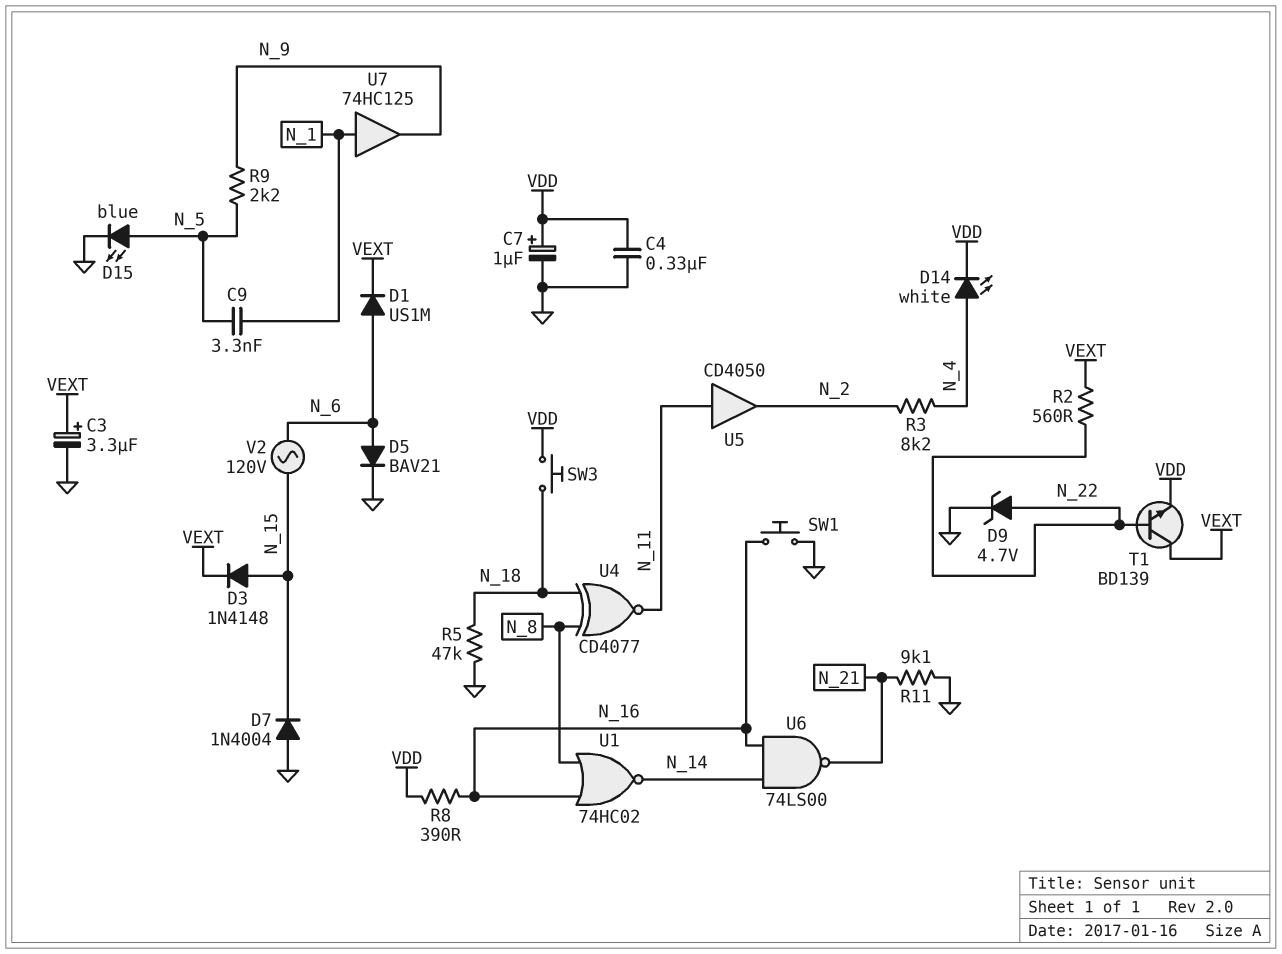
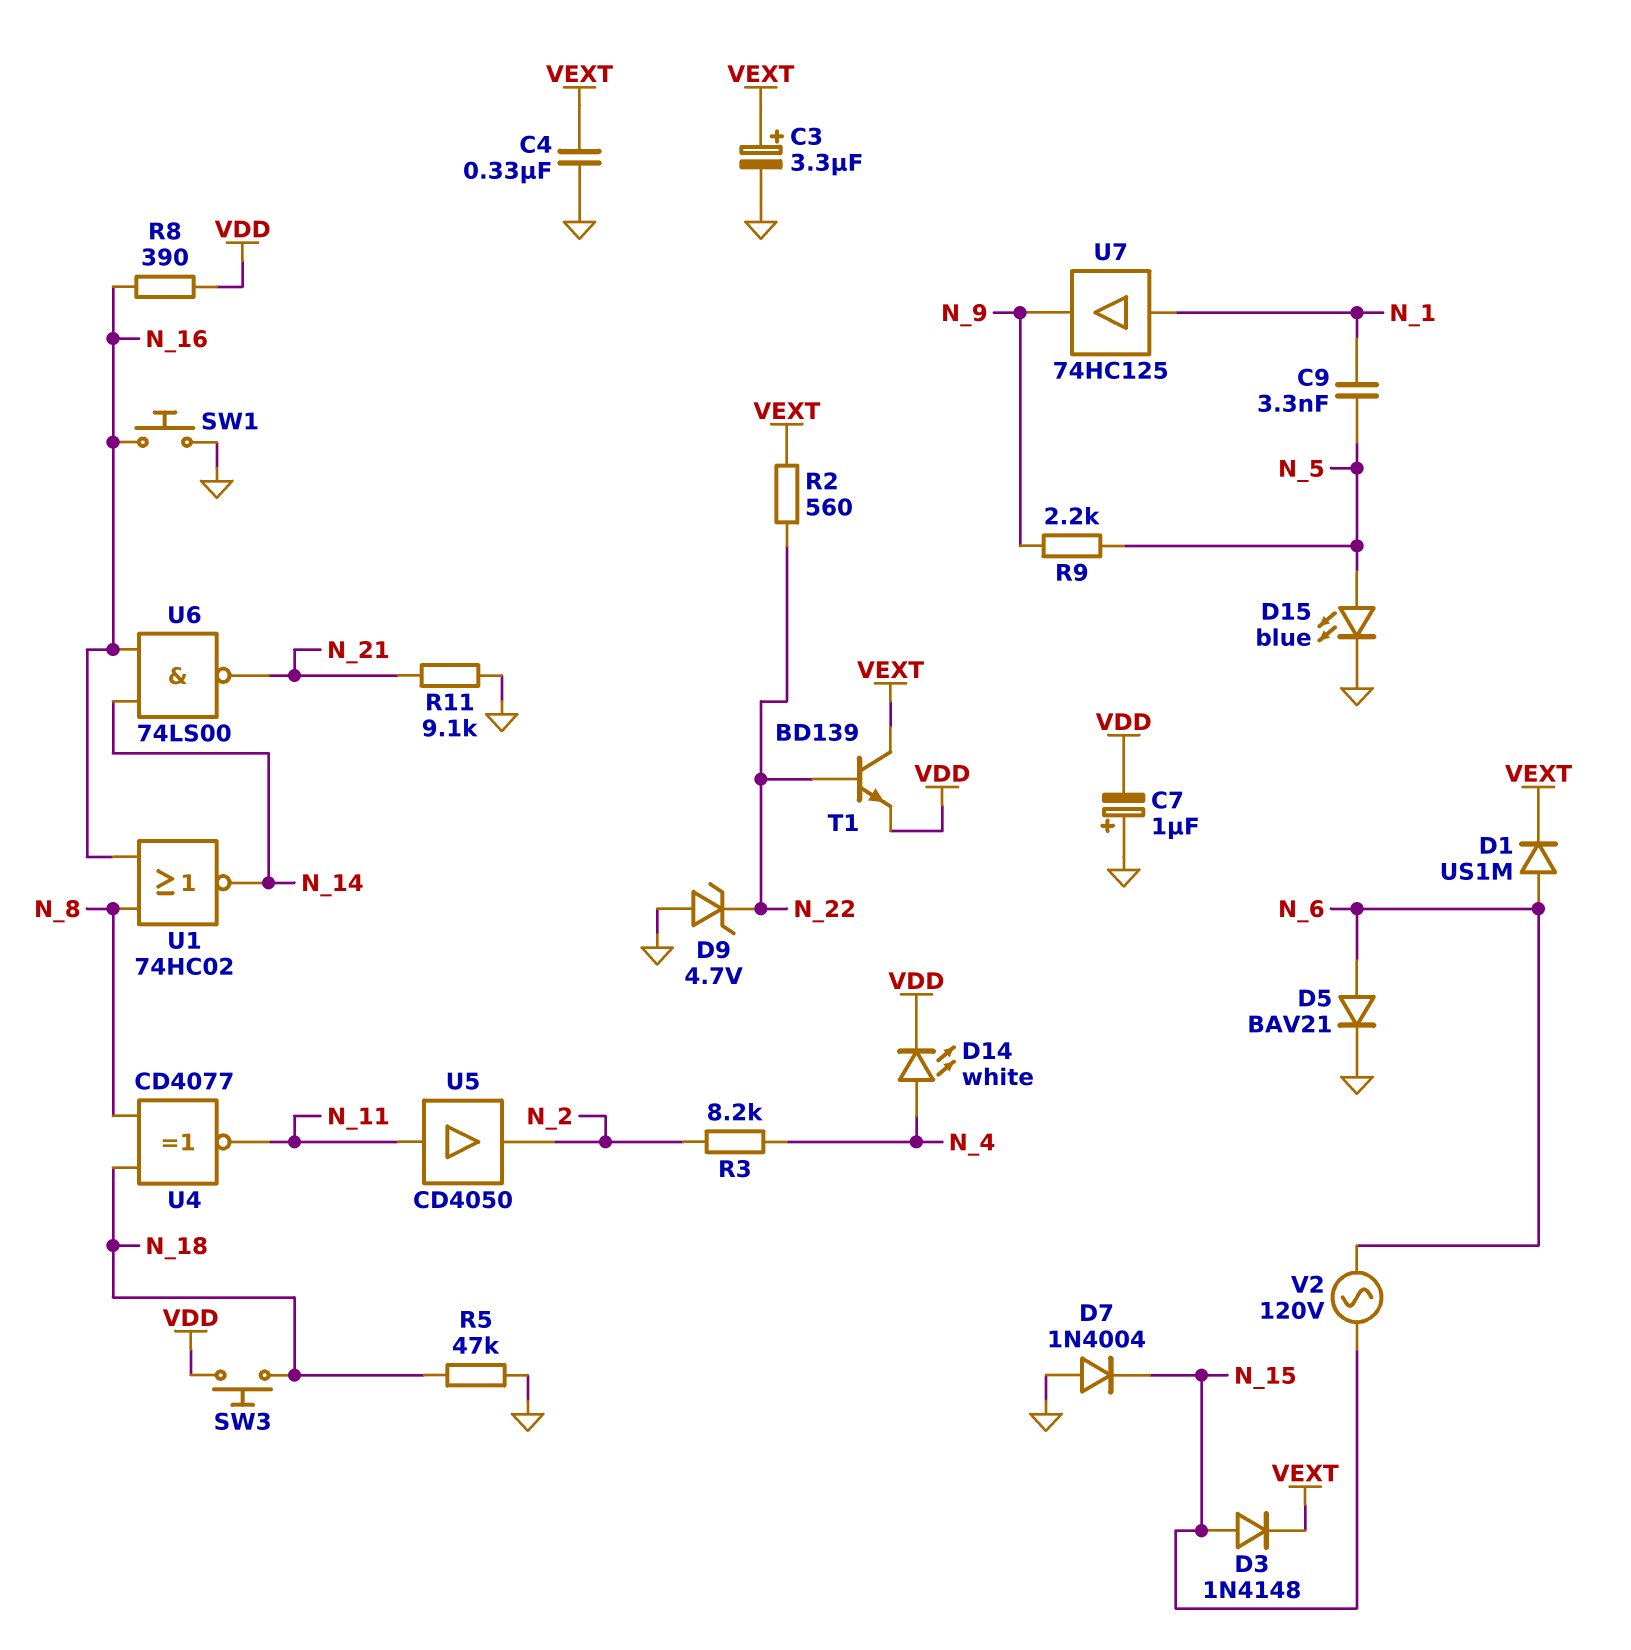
C4: 330nF (GND, VDD) -> 330nF (GND, VEXT)
C7: 1uF (plus VDD, minus GND) -> 1uF (plus GND, minus VDD)
D9: zener 4.7V (A N_22, K GND) -> zener 4.7V (A GND, K N_22)

